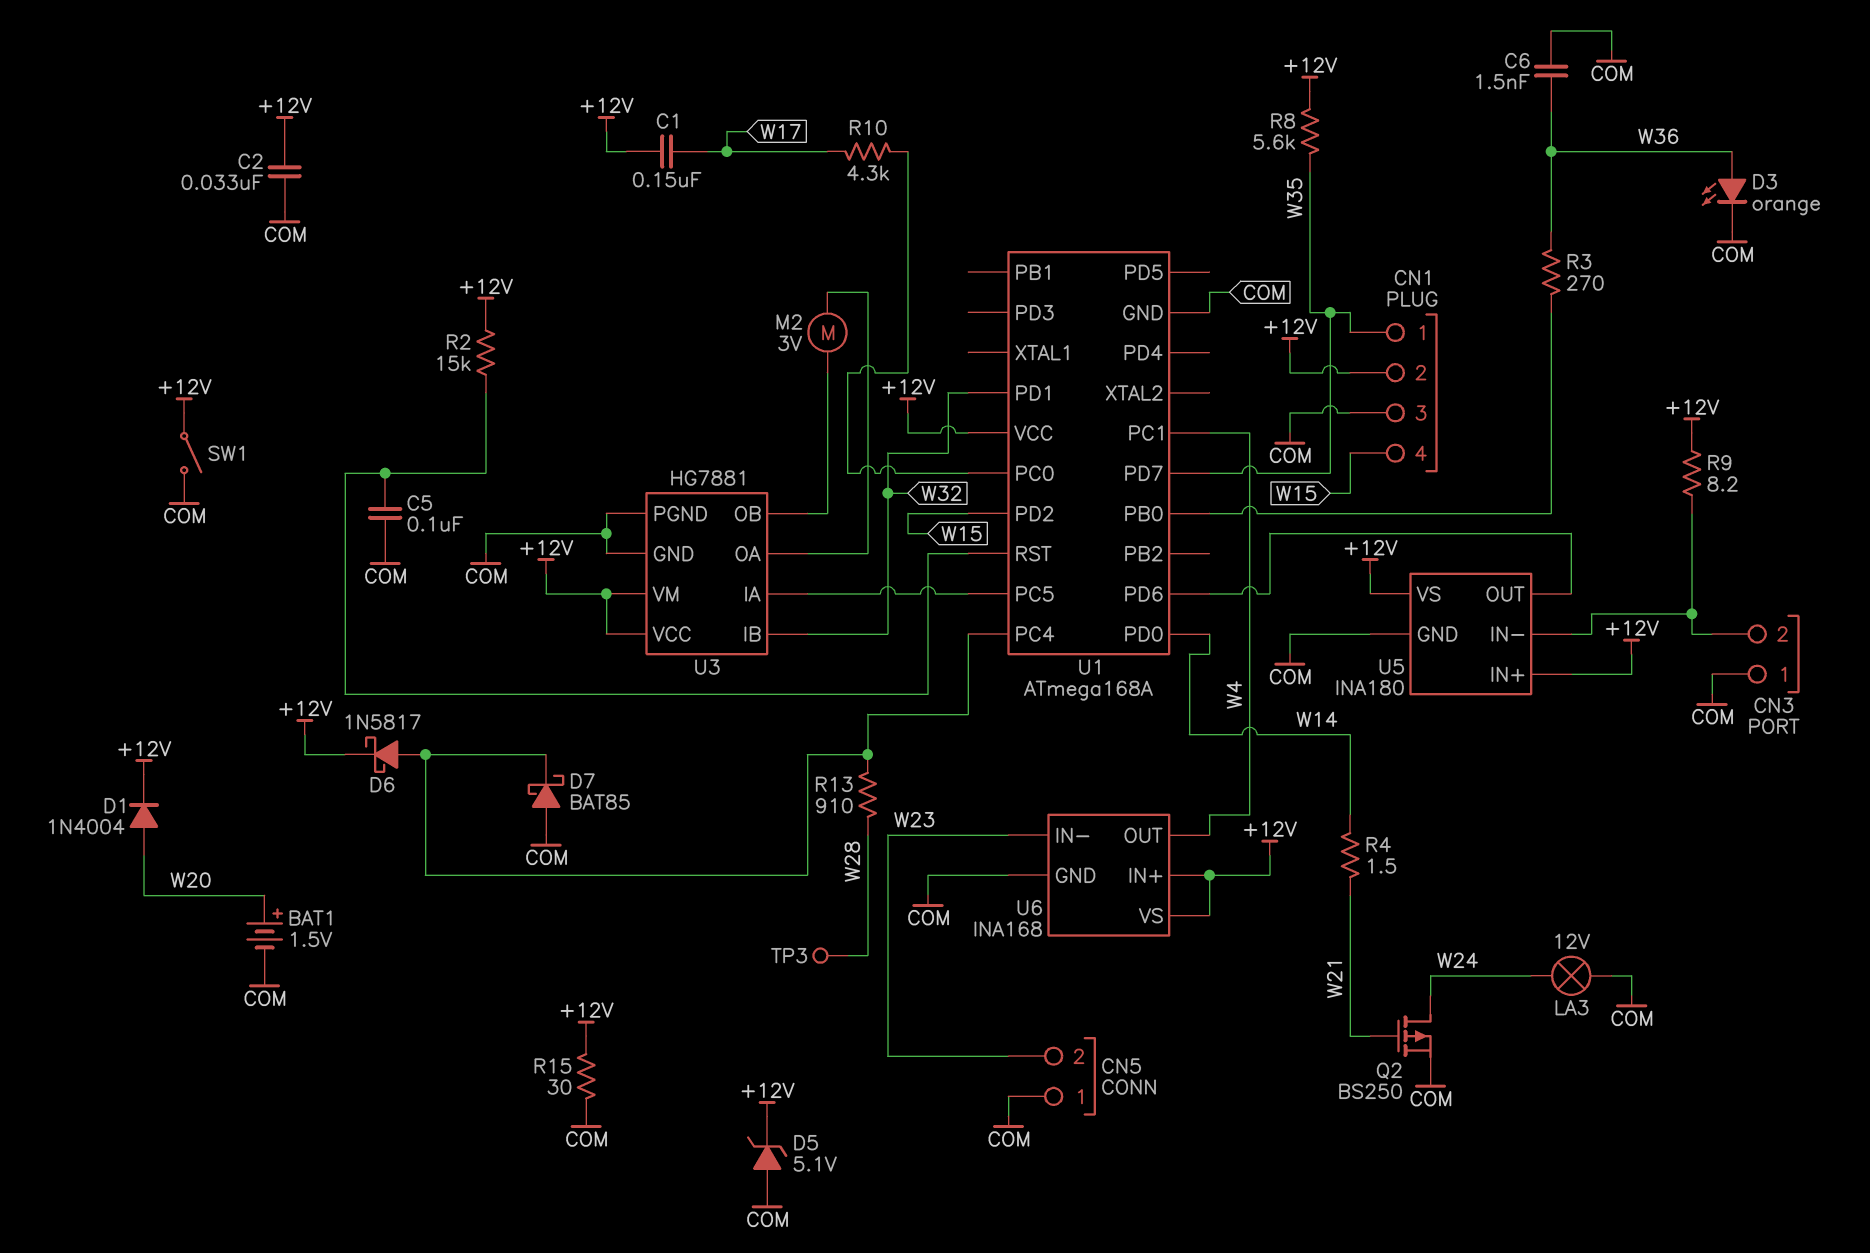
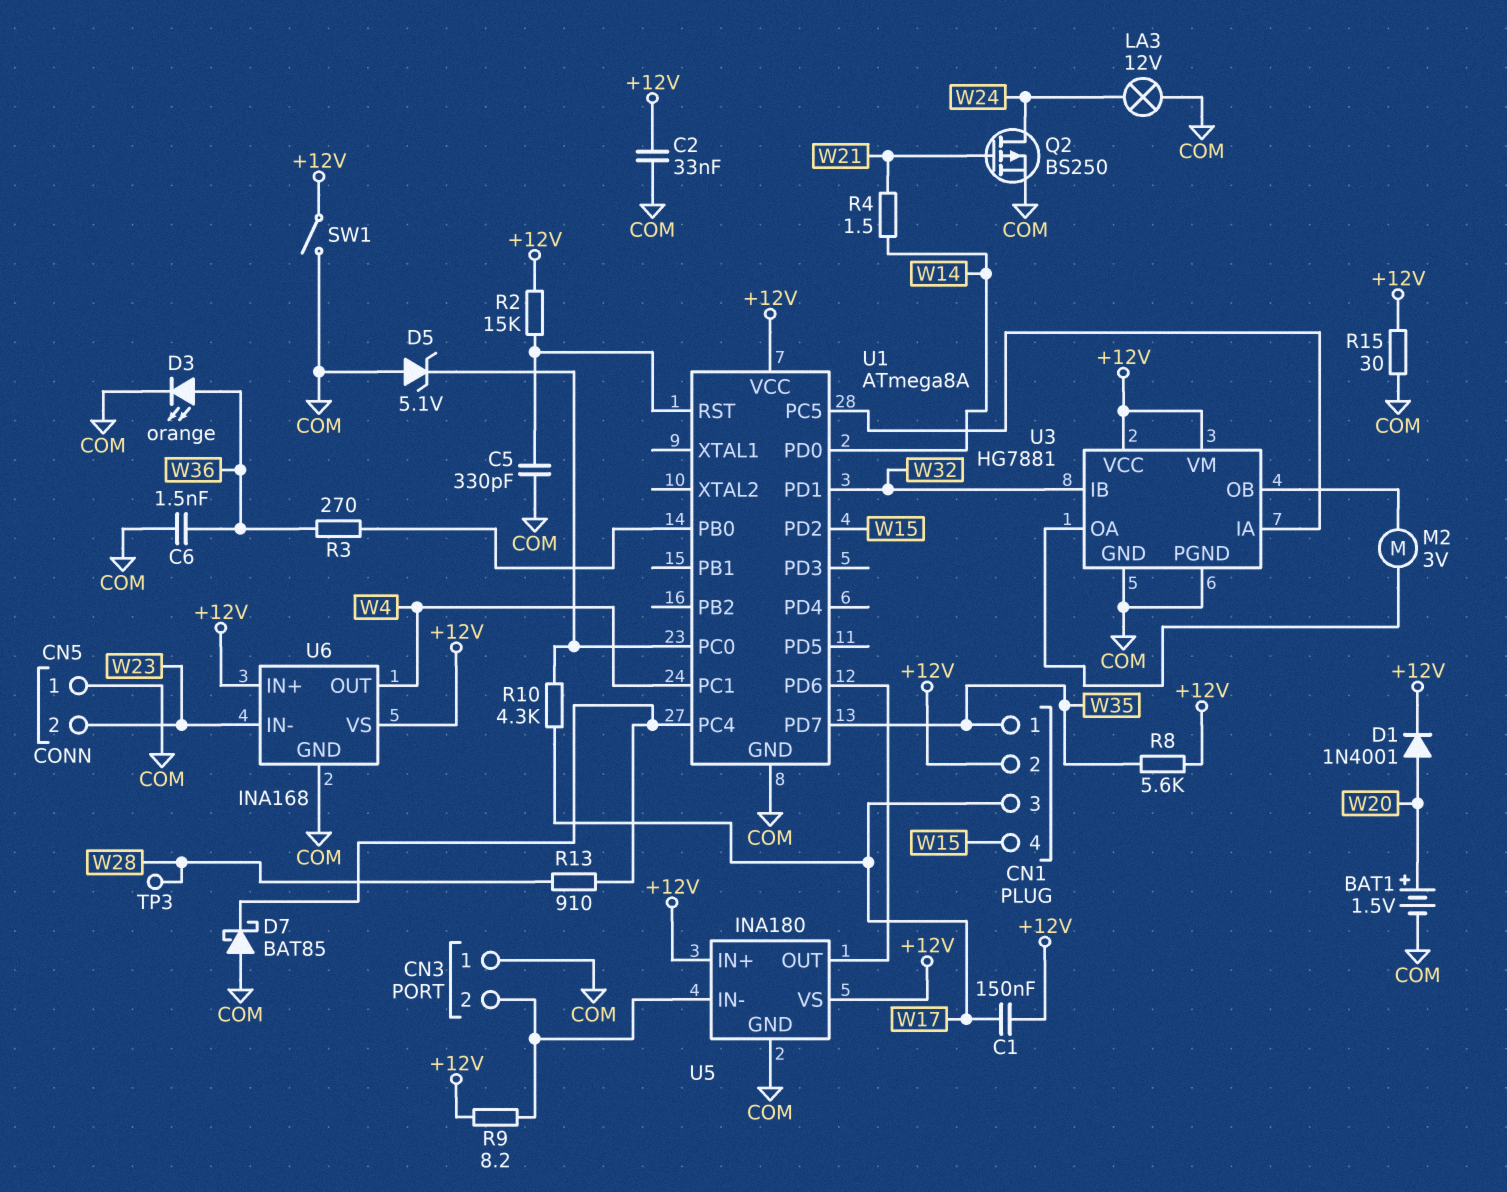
C5: 100nF (COM, U1/RST) -> 330pF (COM, U1/RST)
CN1 pin 3: COM -> W17
D1: diode 1N4004 (A W20, K +12V) -> diode 1N4001 (A W20, K +12V)
D5: zener 5.1V (A COM, K +12V) -> zener 5.1V (A COM, K U1/PC0)
D6: schottky 1N5817 (A U1/PC4, K +12V) -> none
U1: ATmega168A -> ATmega8A

